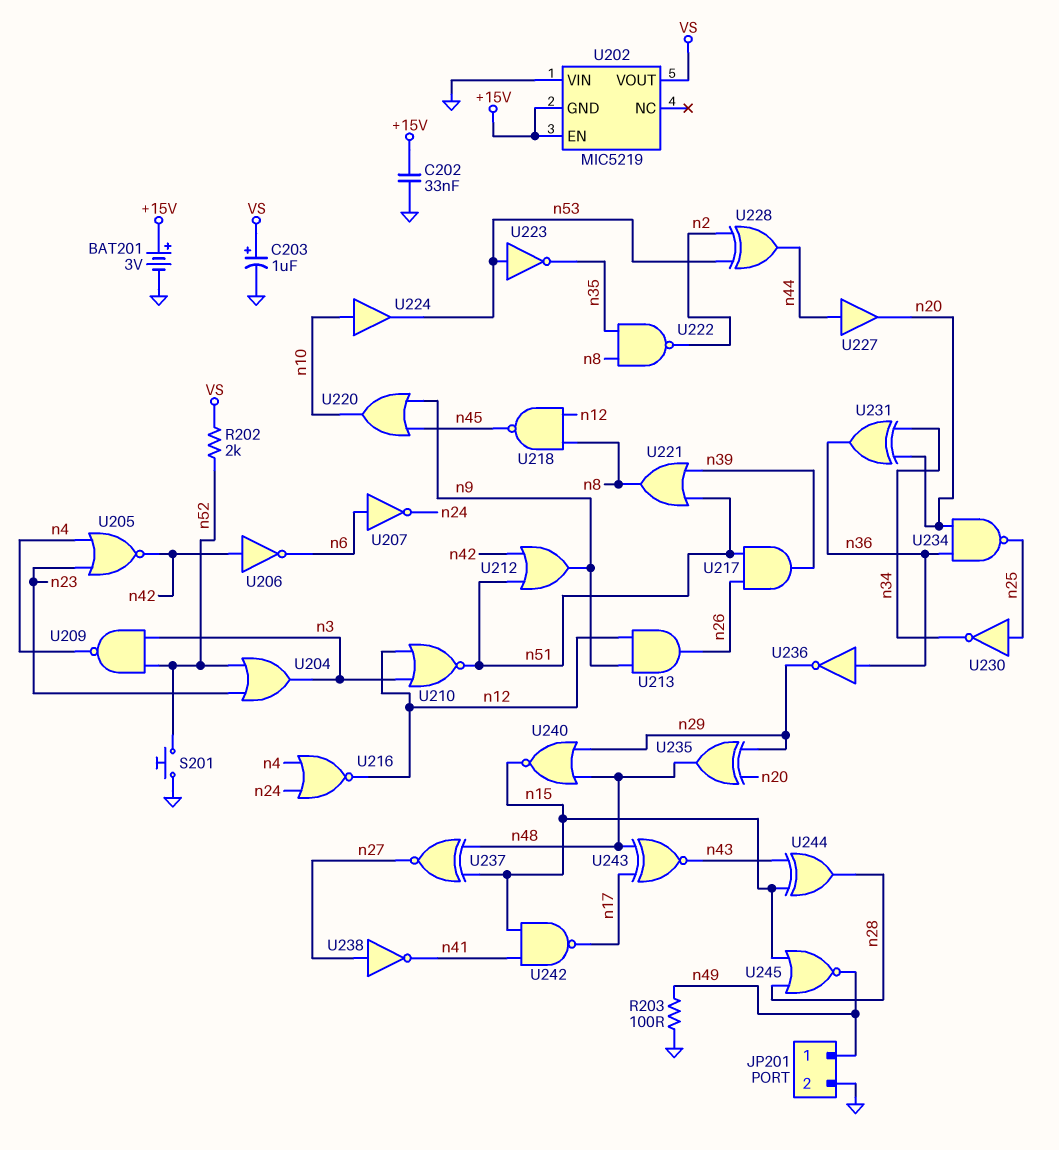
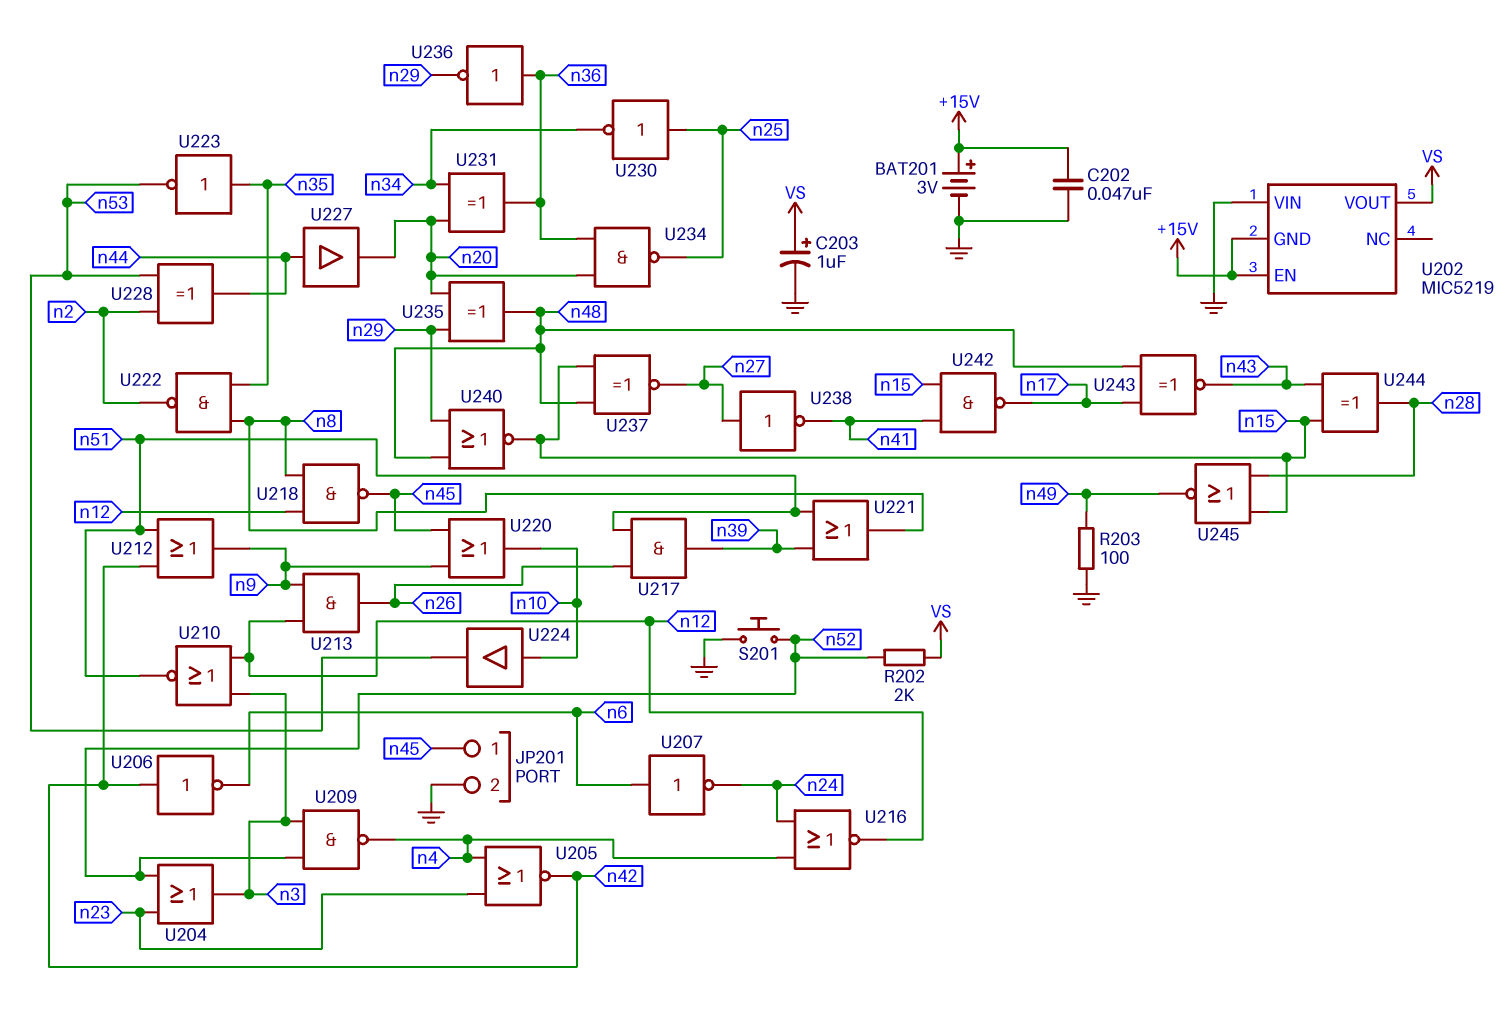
C202: 33nF (+15V, GND) -> 47nF (+15V, GND)
JP201 pin 1: n49 -> n45
U223: NOT (in n53, out n35) -> NOT (in n35, out n53)

